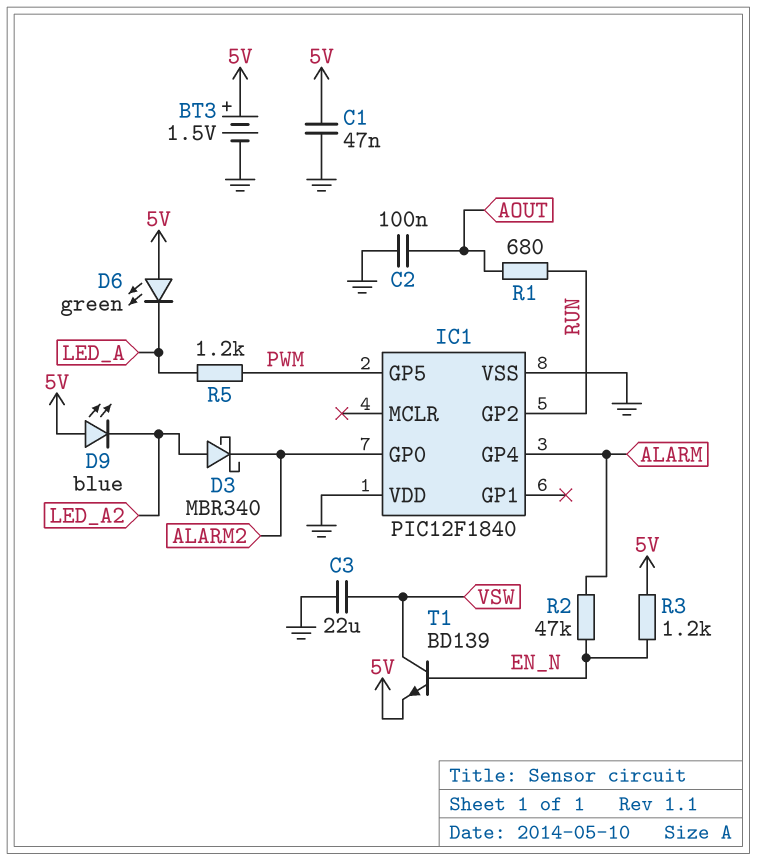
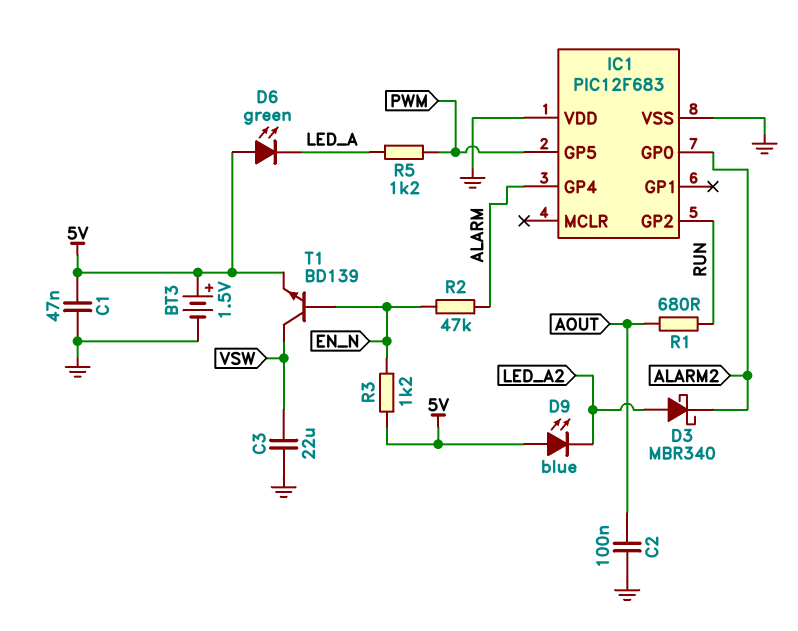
IC1: PIC12F1840 -> PIC12F683

